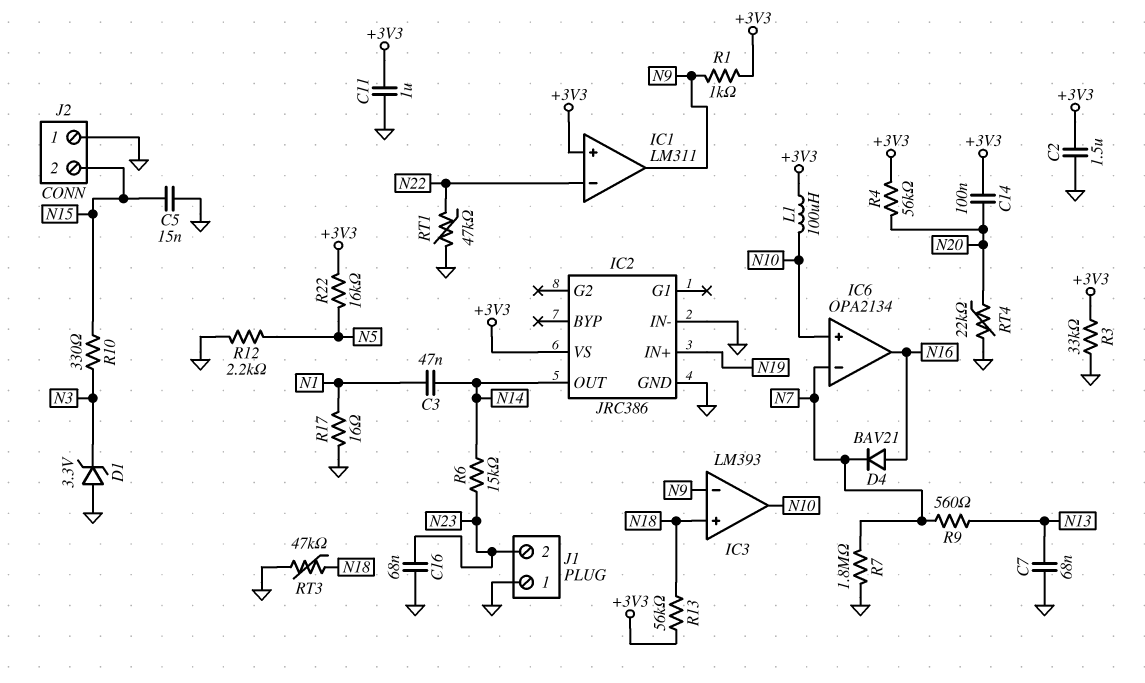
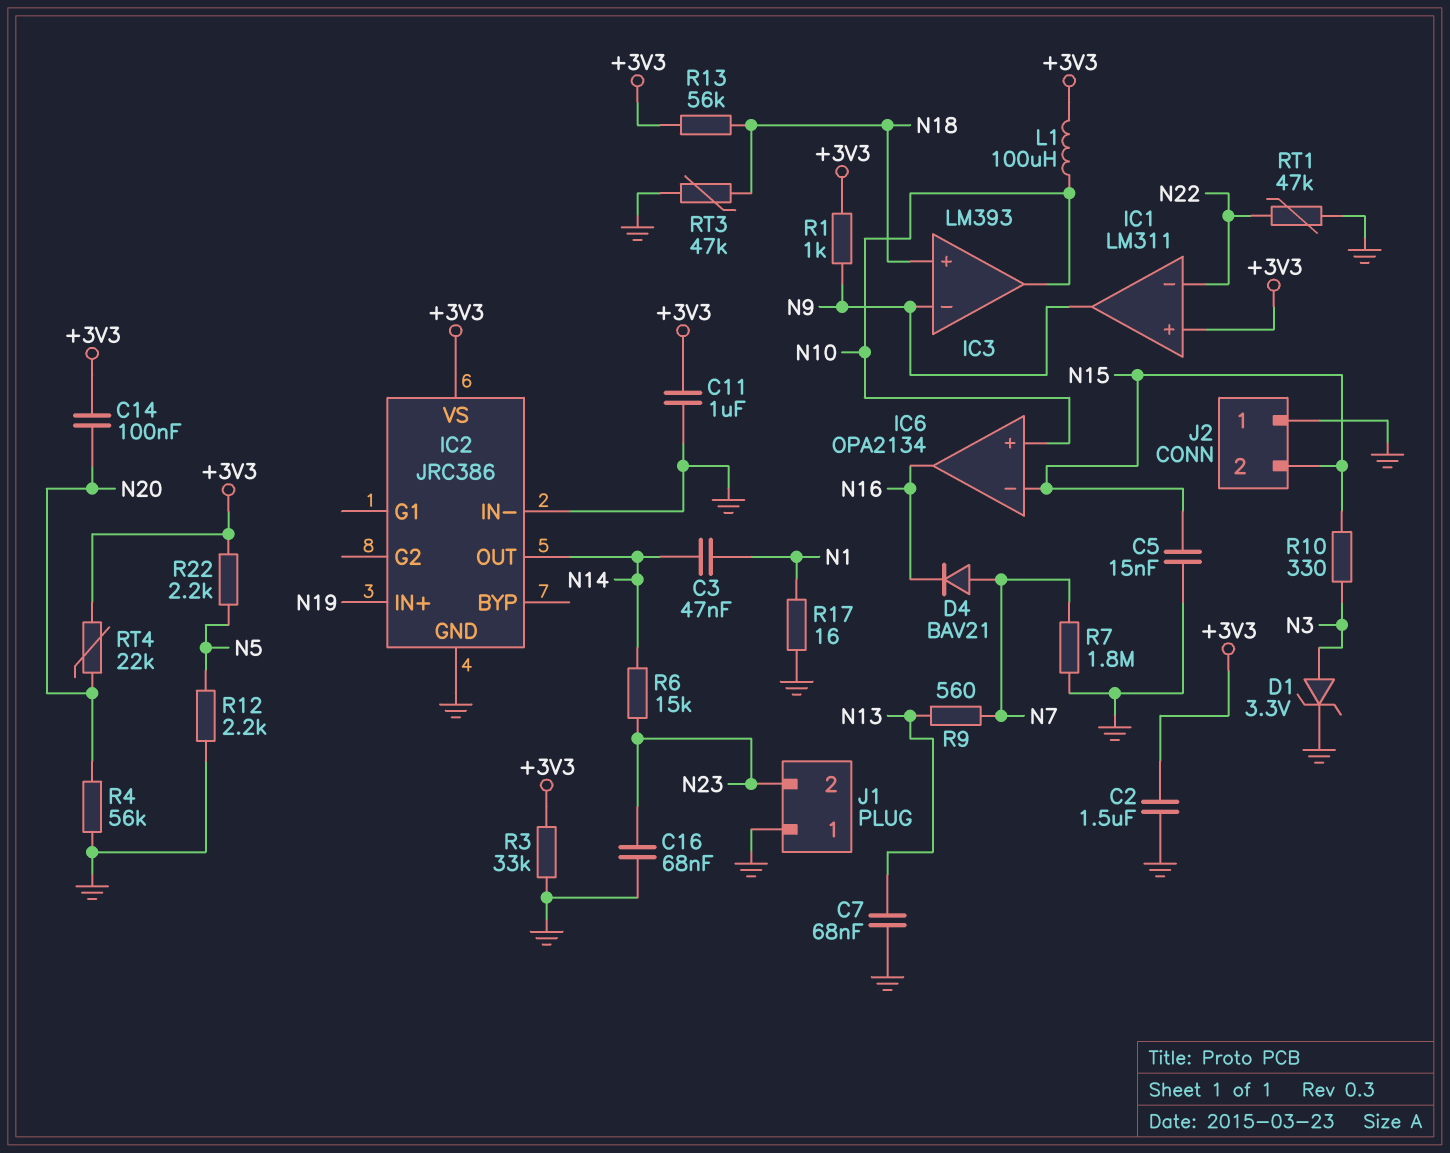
D1: zener 3.3V (A GND, K N3) -> zener 3.3V (A N3, K GND)
D4: diode BAV21 (A N16, K N7) -> diode BAV21 (A N7, K N16)
IC6 pin in-: N7 -> N15
R4: 56k (+3V3, N20) -> 56k (GND, N20)
R22: 16k (+3V3, N5) -> 2.2k (+3V3, N5)
RT4: 22k (GND, N20) -> 22k (+3V3, N20)

